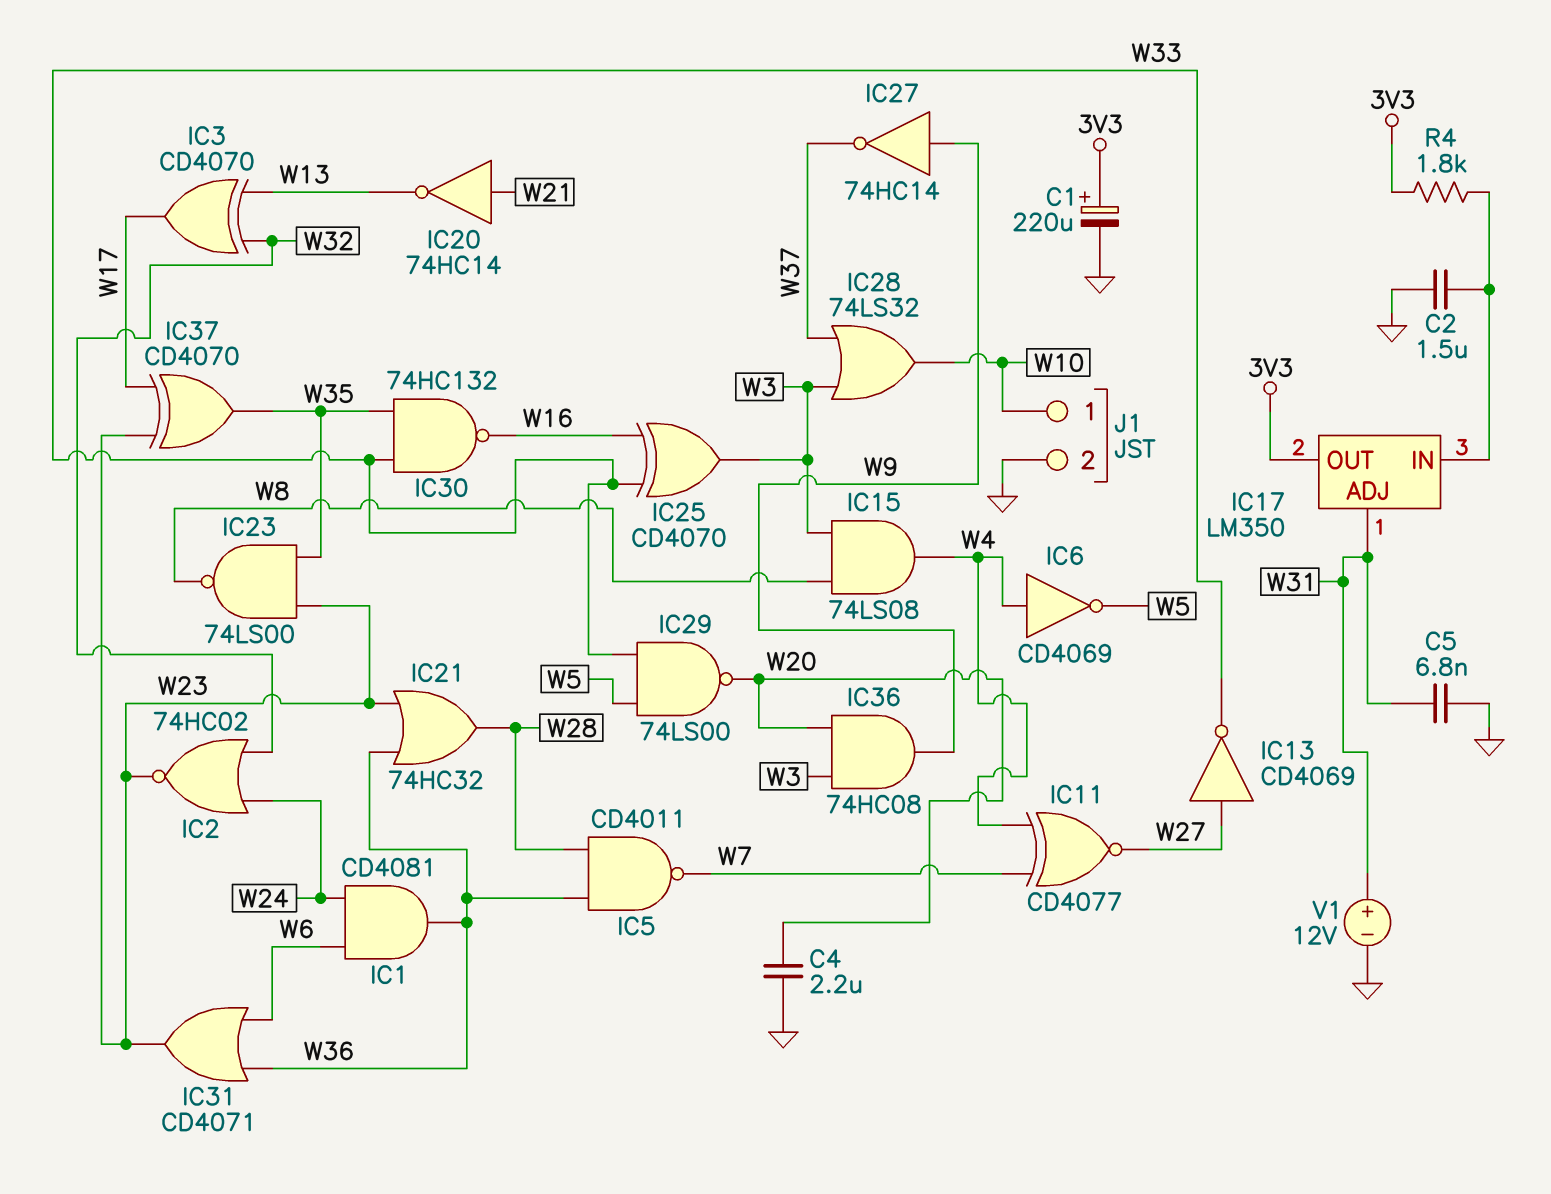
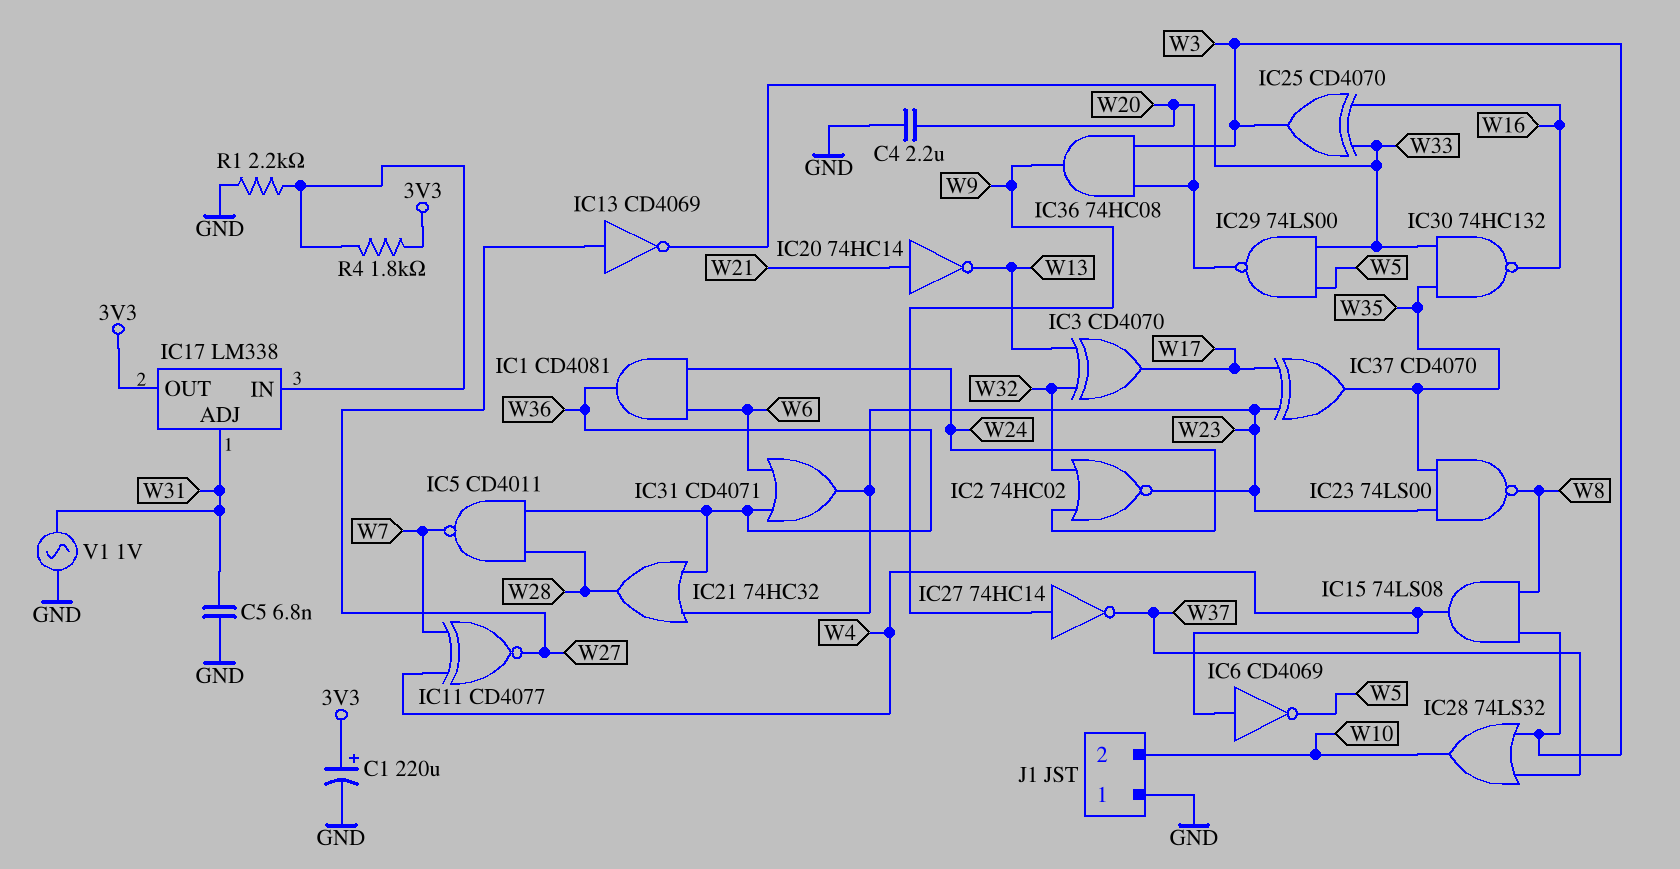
C2: 1.5uF (GND, IC17/IN) -> none
IC17: LM350 -> LM338
J1 pin 1: W10 -> GND
J1 pin 2: GND -> W10
R1: none -> 2.2k (GND, IC17/IN)
V1: 12V (plus W31, minus GND) -> AC 1V (GND, W31)

